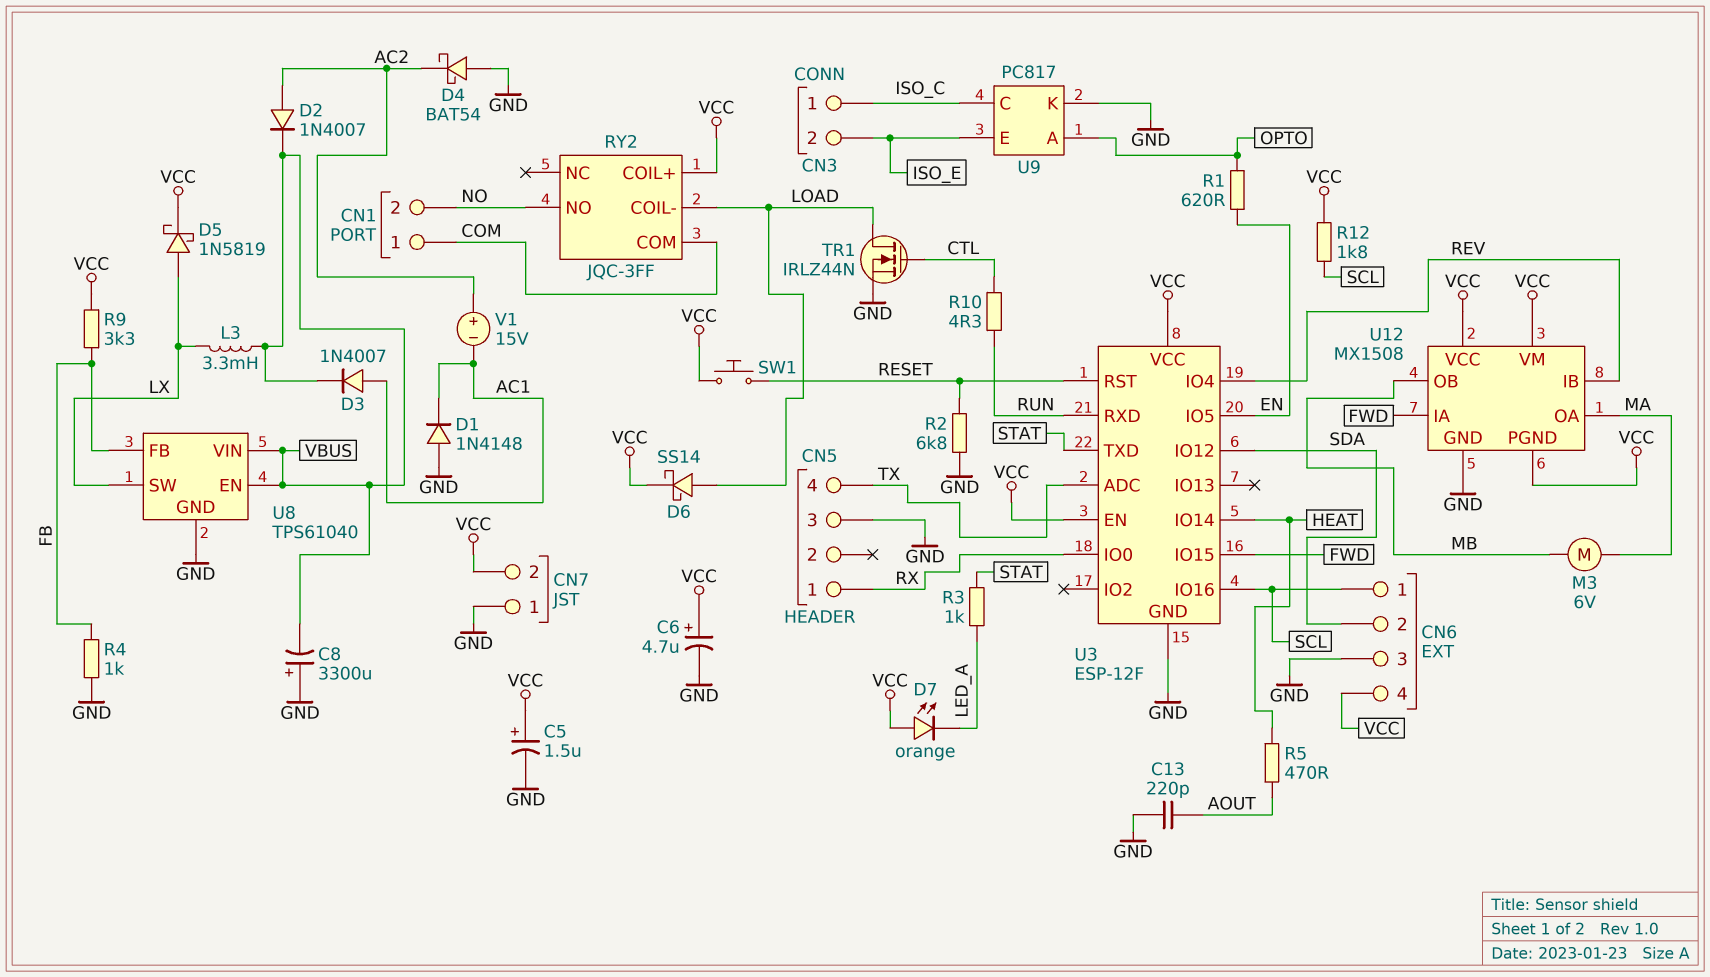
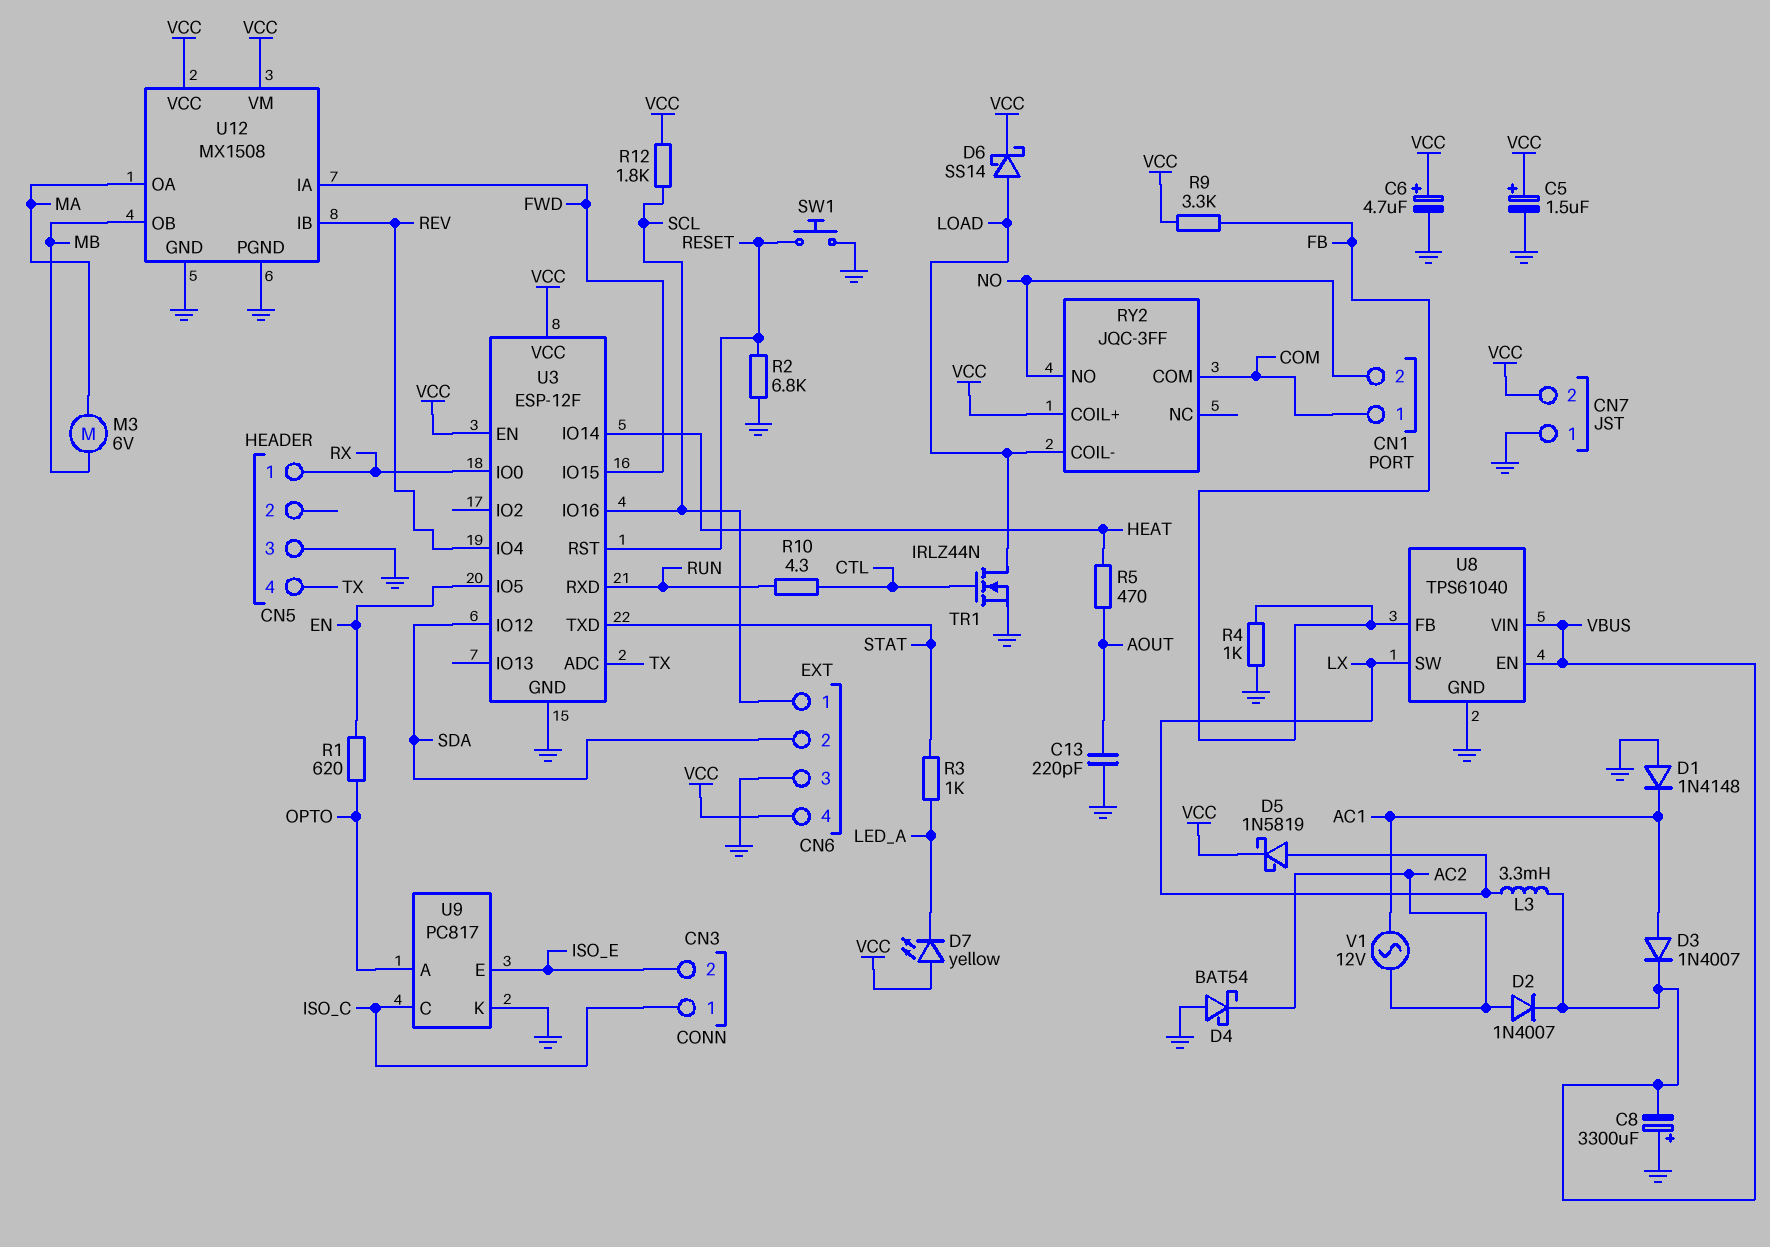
D7: LED orange (A VCC, K LED_A) -> LED yellow (A VCC, K LED_A)
SW1: button (RESET, VCC) -> button (GND, RESET)
U12 pin PGND: VCC -> GND
V1: 15V (plus AC2, minus AC1) -> AC 12V (AC1, AC2)

